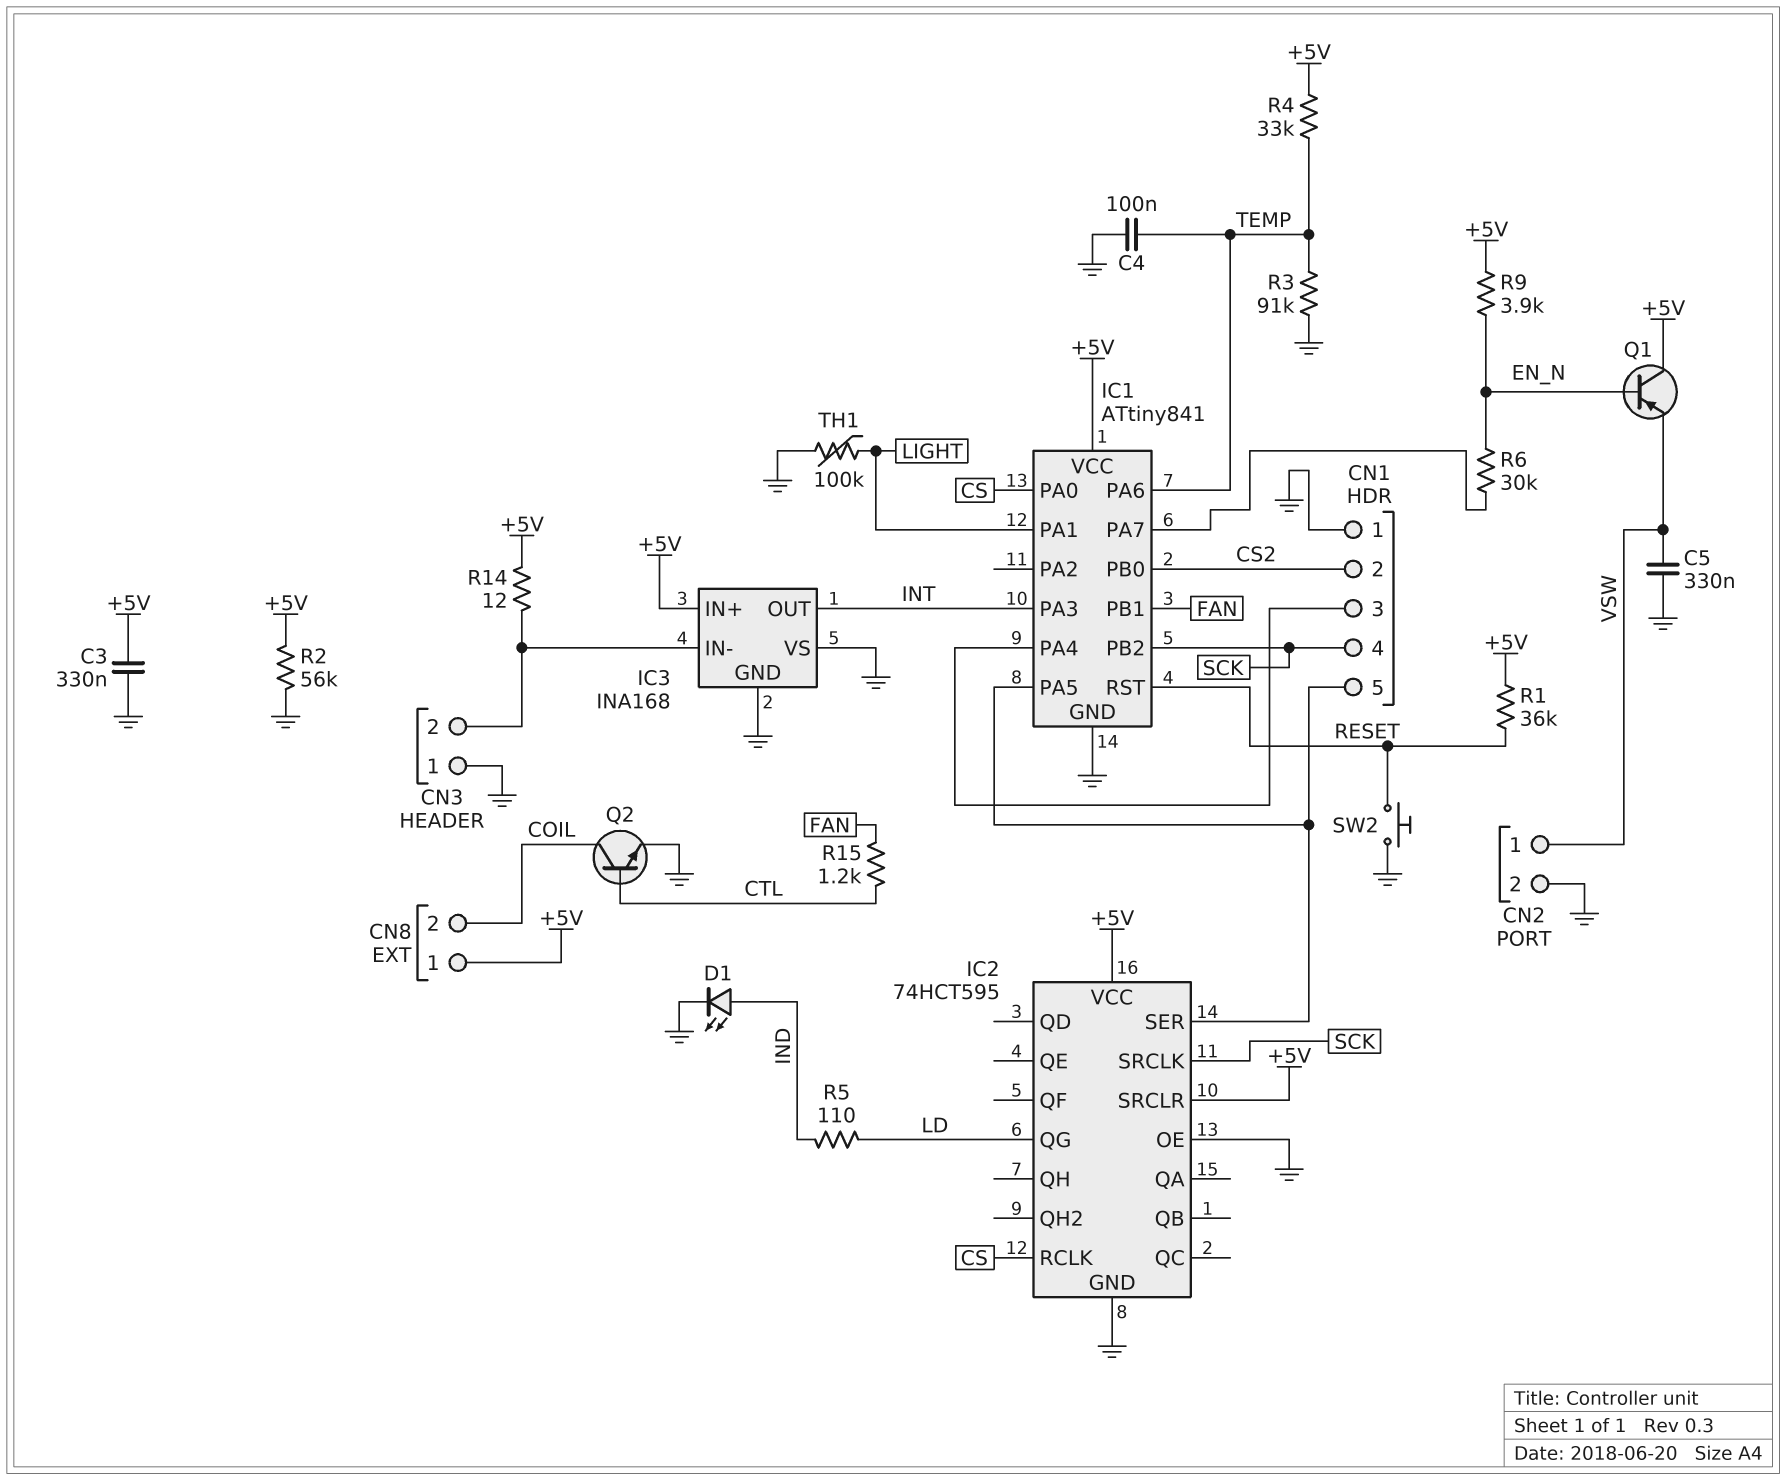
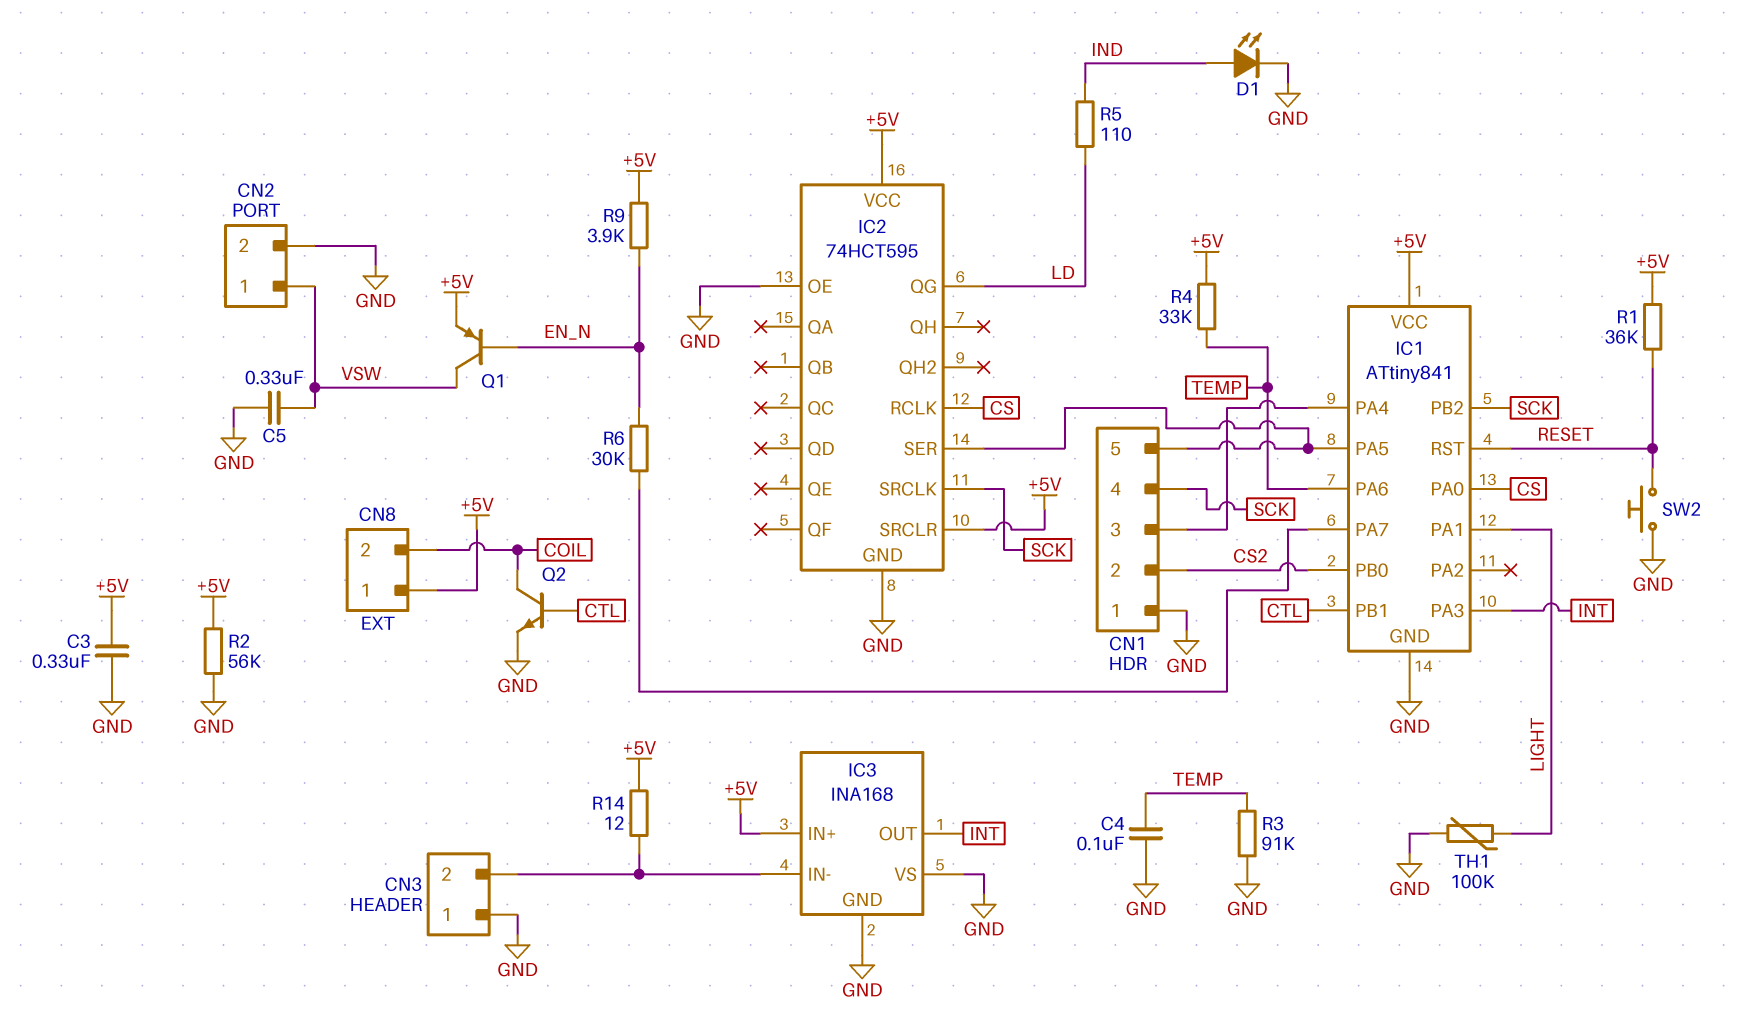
IC1 pin PB1: FAN -> CTL
Q1: PNP (B EN_N, C +5V, E VSW) -> PNP (B EN_N, C VSW, E +5V)
R15: 1.2k (CTL, FAN) -> none

